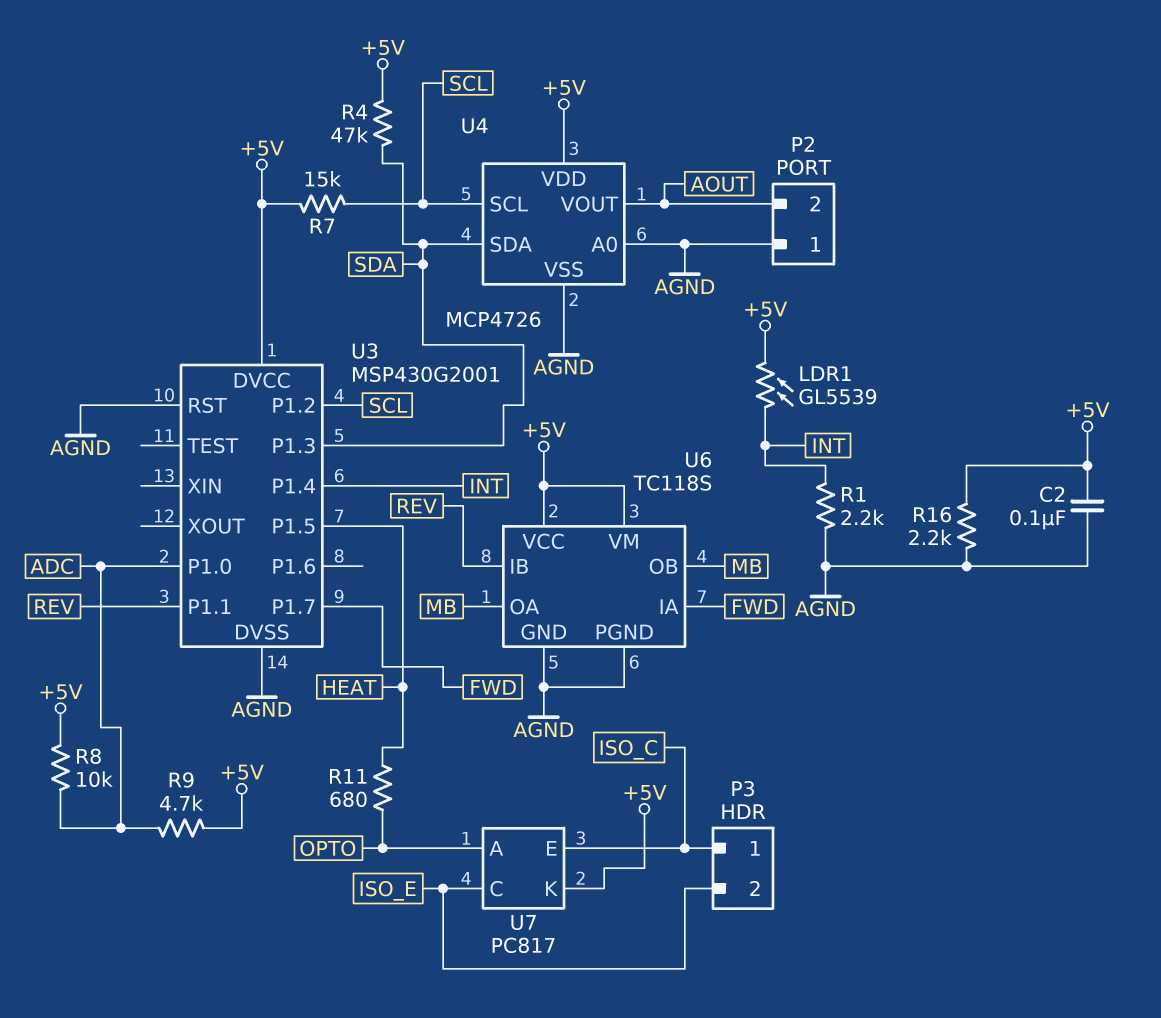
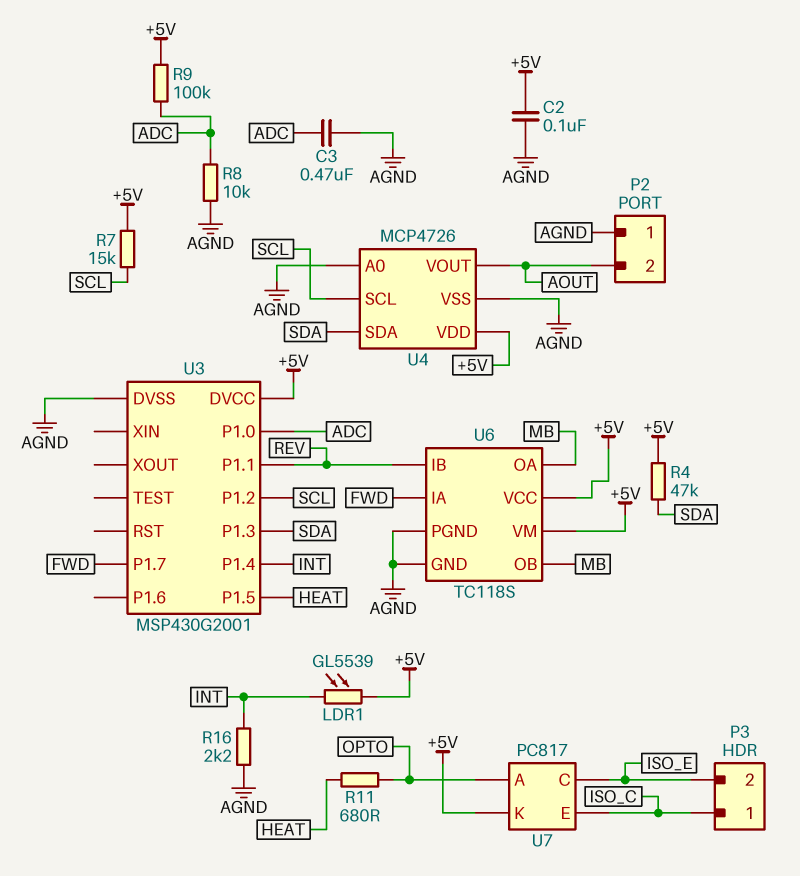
C3: none -> 470nF (ADC, AGND)
R1: 2.2k (AGND, INT) -> none
R8: 10k (+5V, ADC) -> 10k (ADC, AGND)
R9: 4.7k (+5V, ADC) -> 100k (+5V, ADC)
R16: 2.2k (+5V, AGND) -> 2.2k (AGND, INT)
U3 pin RST: AGND -> none

